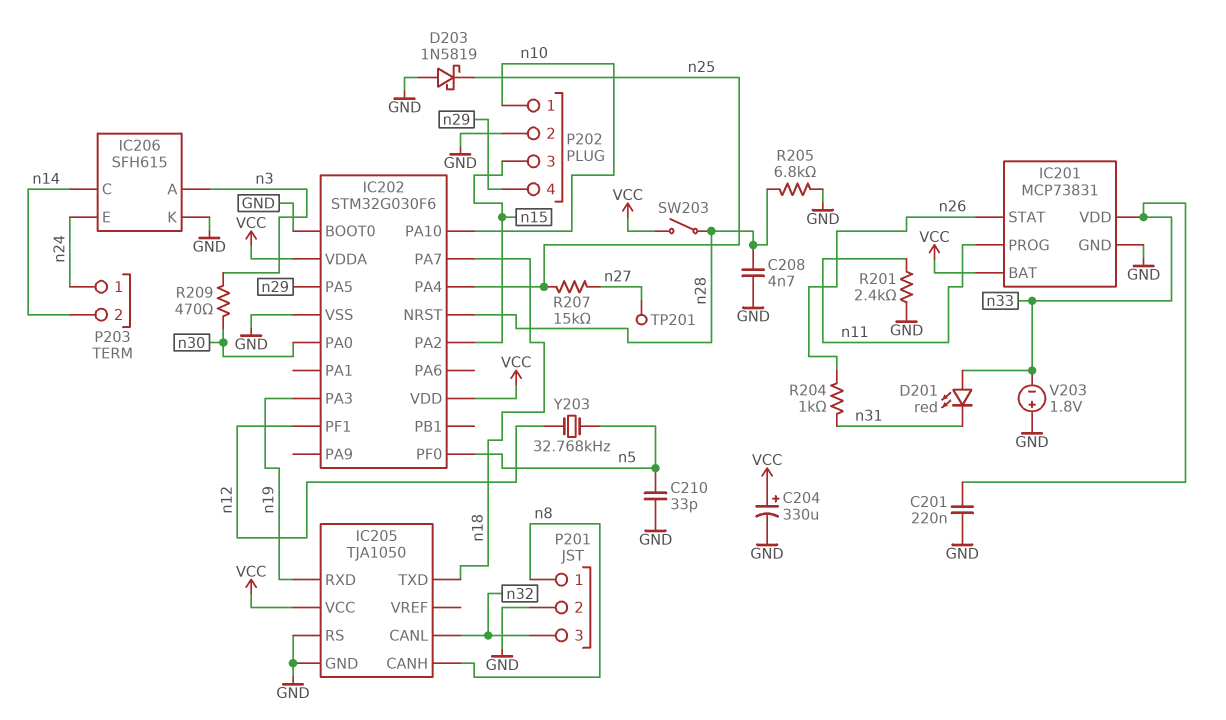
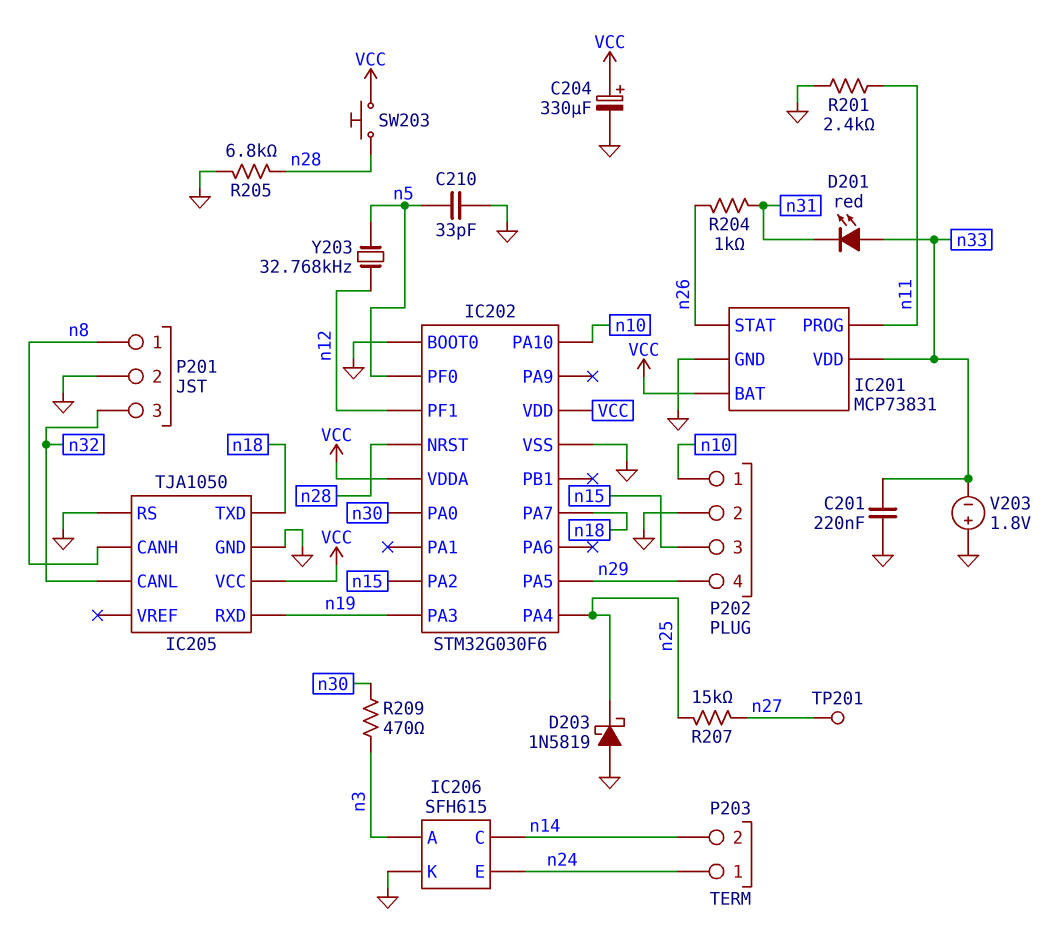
C208: 4.7nF (GND, n28) -> none
SW203: switch (VCC, n28) -> button (VCC, n28)

